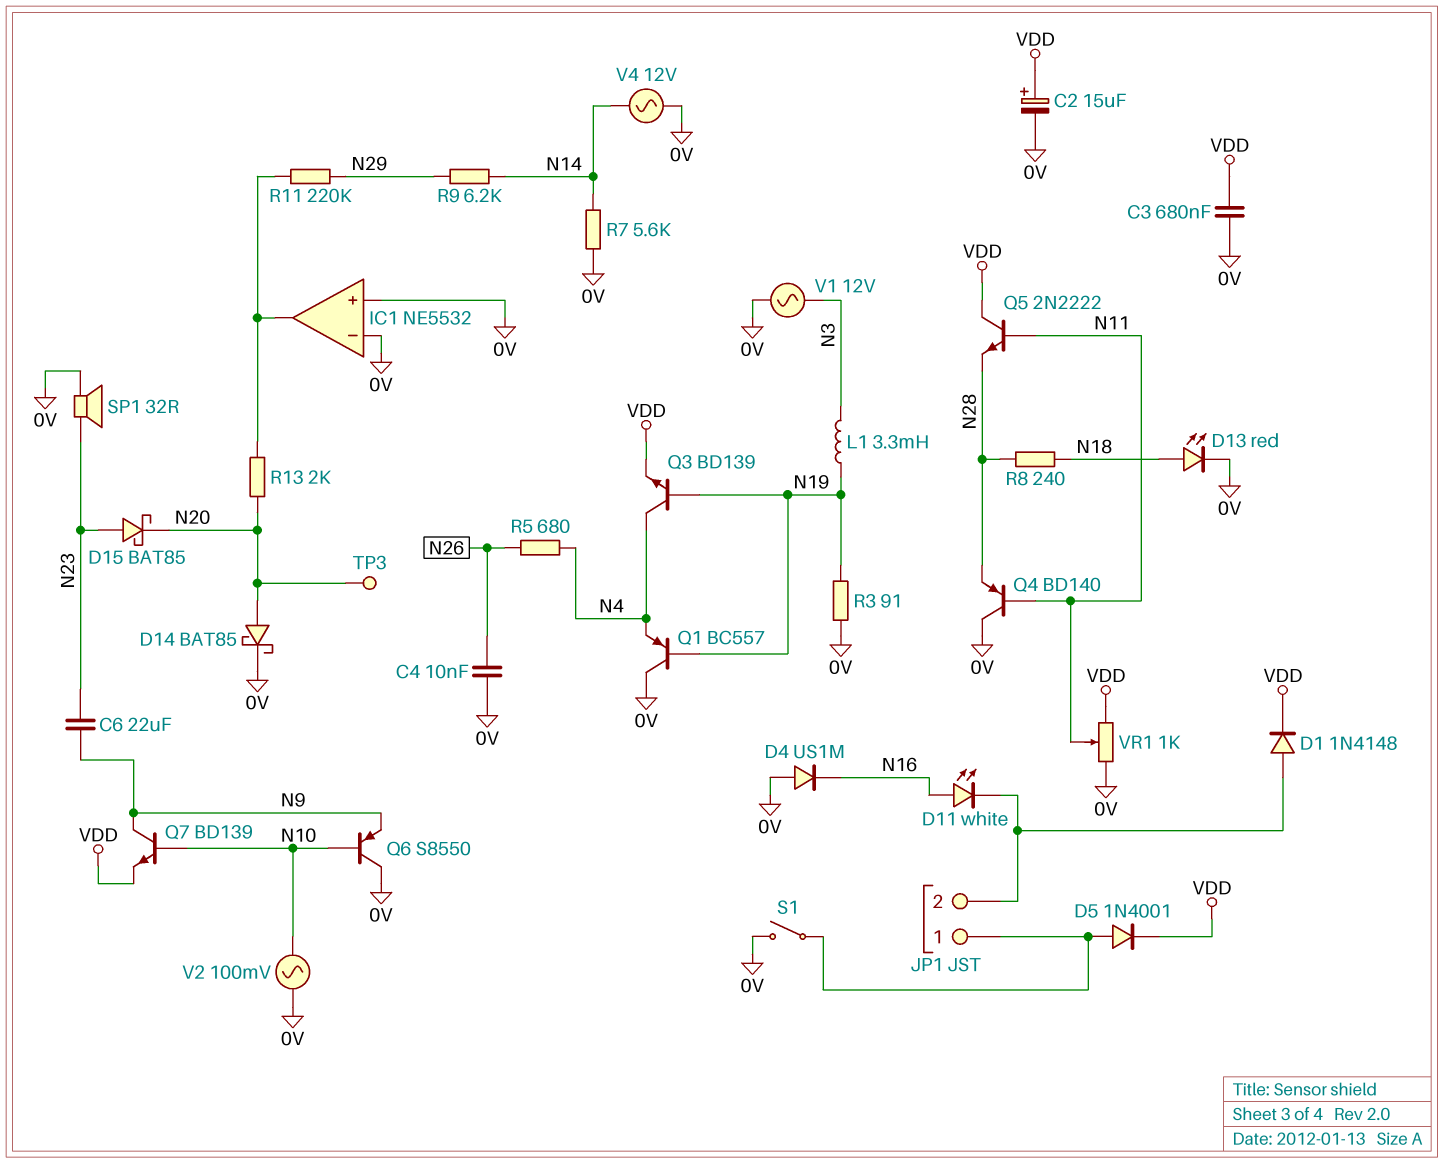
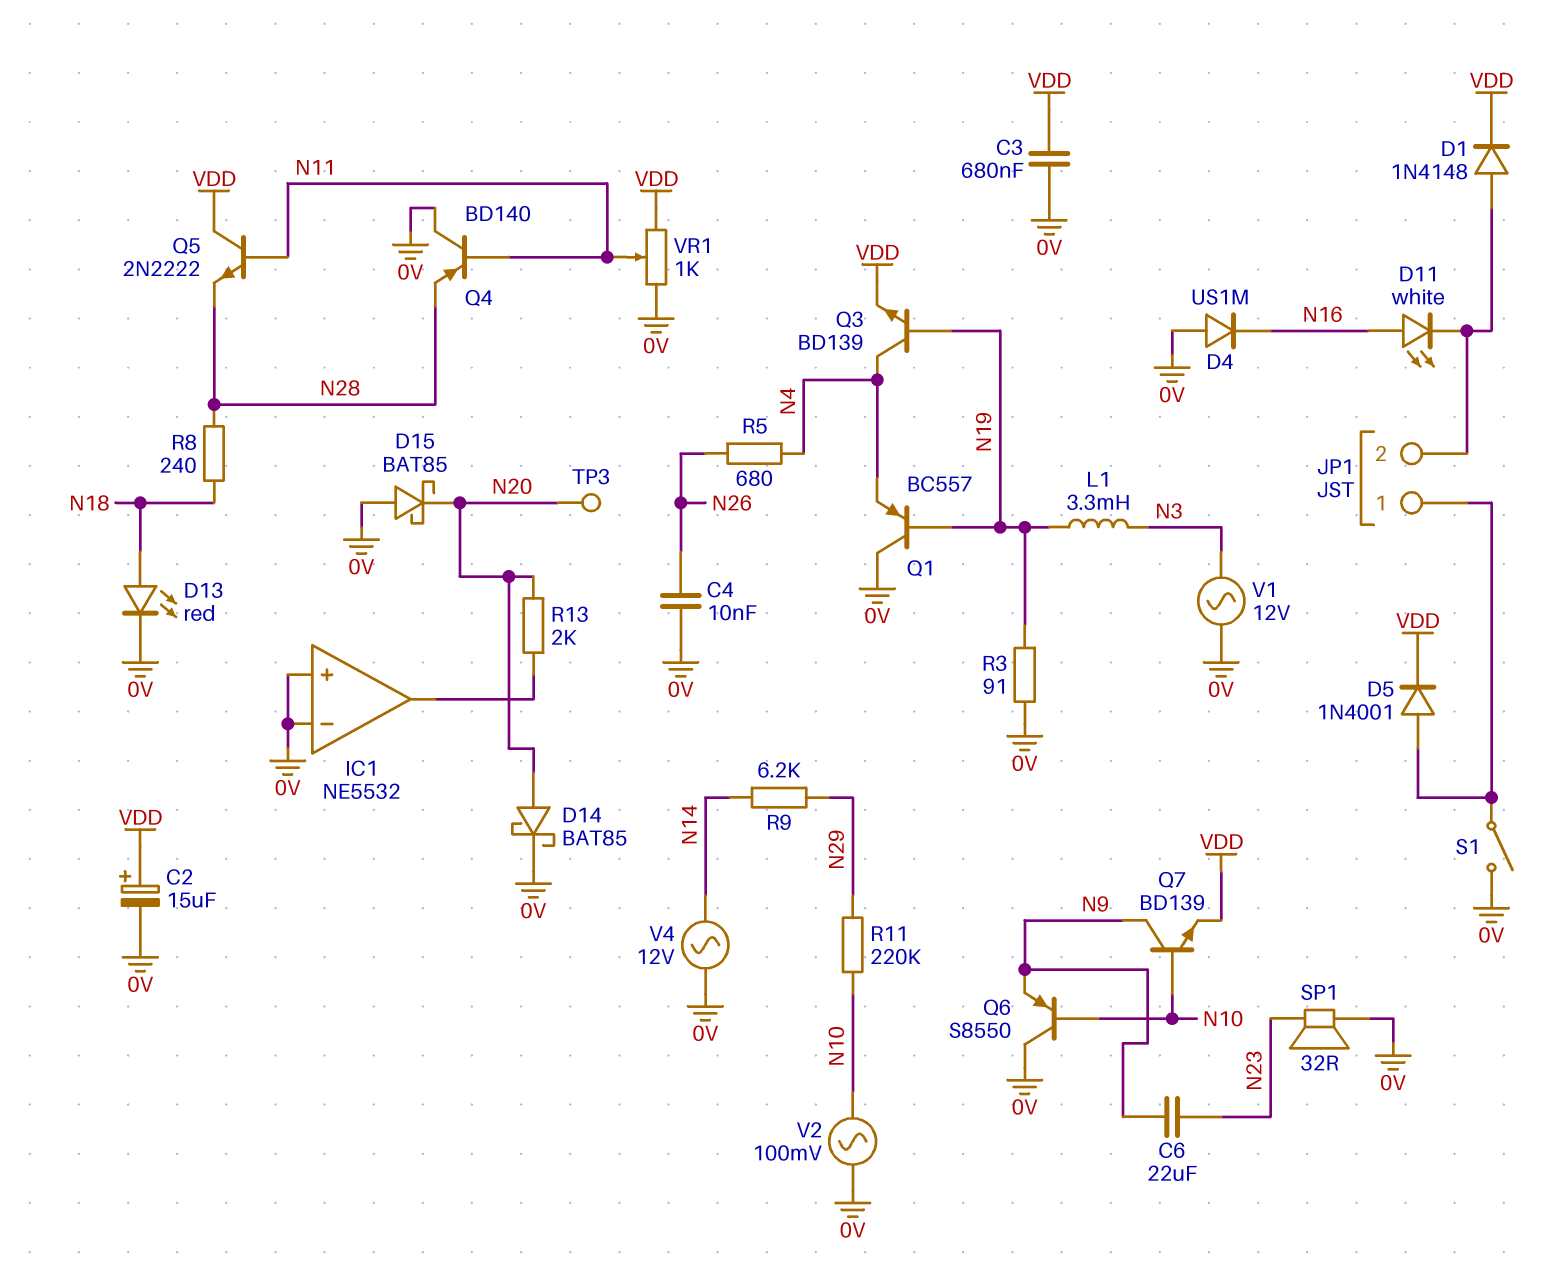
D15: schottky BAT85 (A N23, K N20) -> schottky BAT85 (A 0V, K N20)
R7: 5.6k (0V, N14) -> none
R11: 220k (IC1/out, N29) -> 220k (N10, N29)

